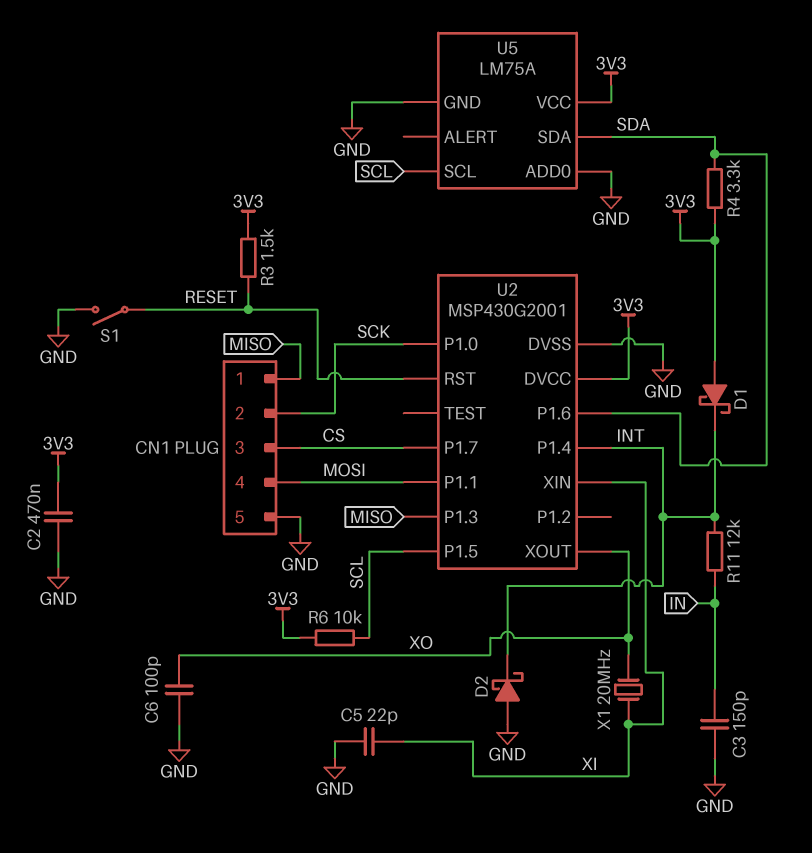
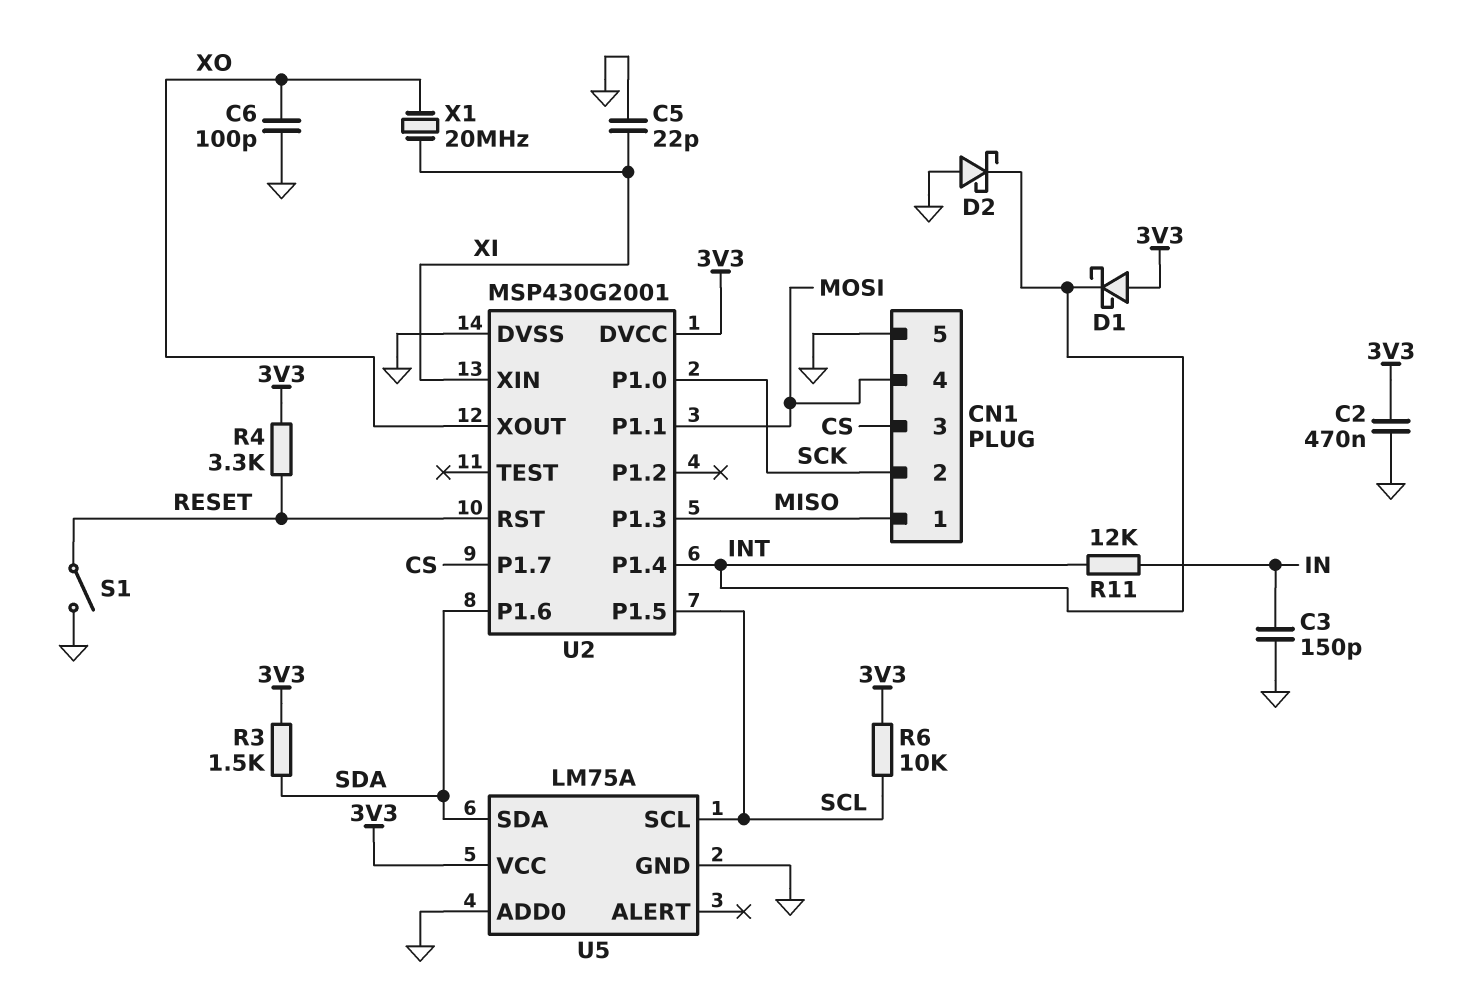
R3: 1.5k (3V3, RESET) -> 1.5k (3V3, SDA)
R4: 3.3k (3V3, SDA) -> 3.3k (3V3, RESET)

